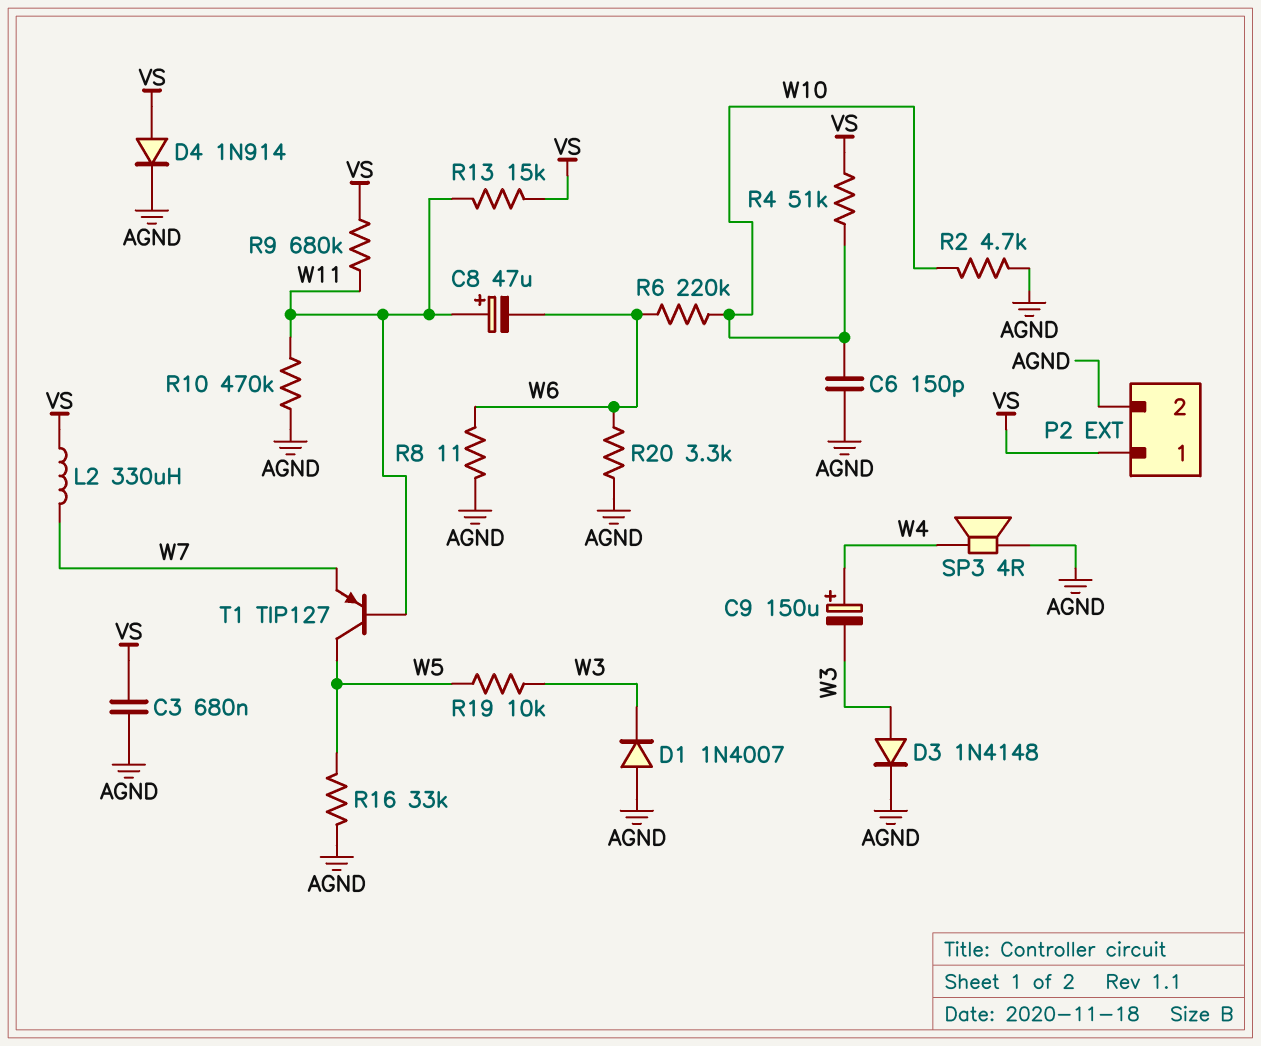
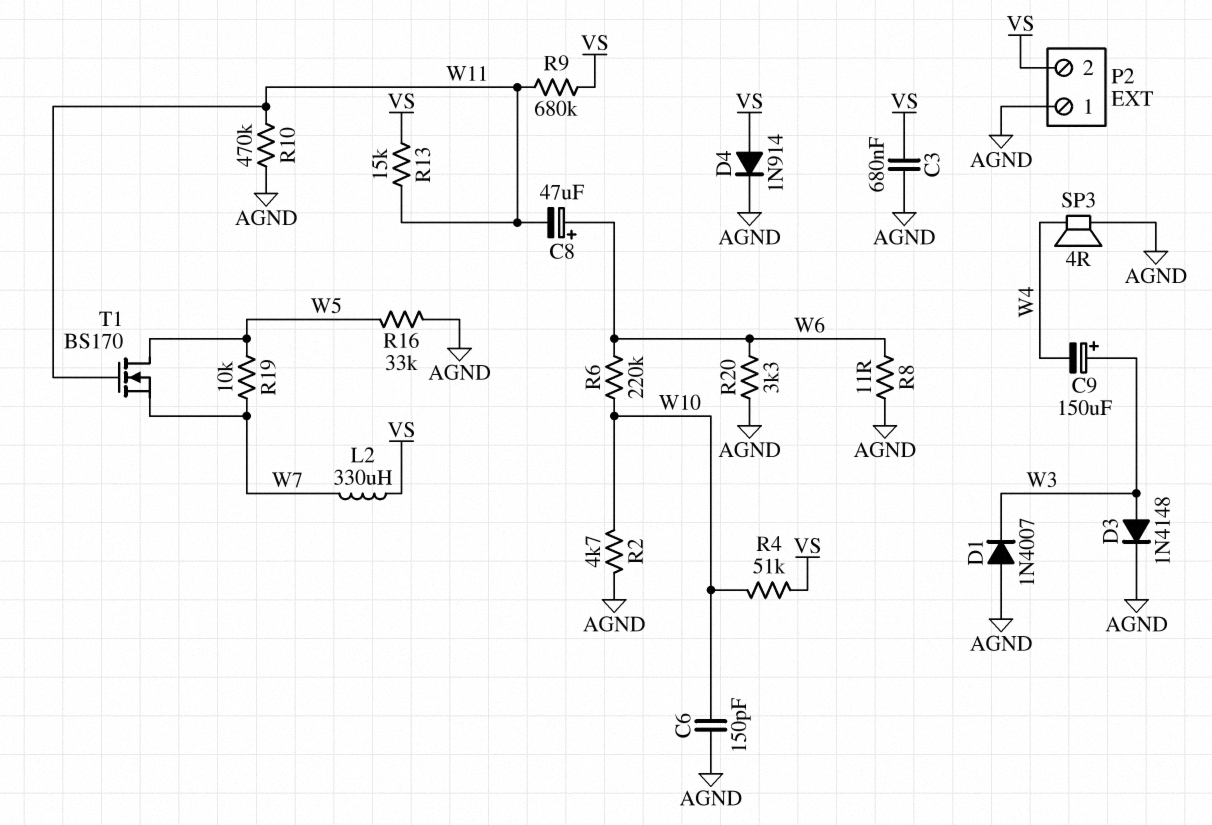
C8: 47uF (plus W11, minus W6) -> 47uF (plus W6, minus W11)
C9: 150uF (plus W4, minus W3) -> 150uF (plus W3, minus W4)
P2 pin 1: VS -> AGND
P2 pin 2: AGND -> VS
R19: 10k (W3, W5) -> 10k (W5, W7)
T1: PNP TIP127 (B W11, C W5, E W7) -> NMOS BS170 (G W11, D W5, S W7)

